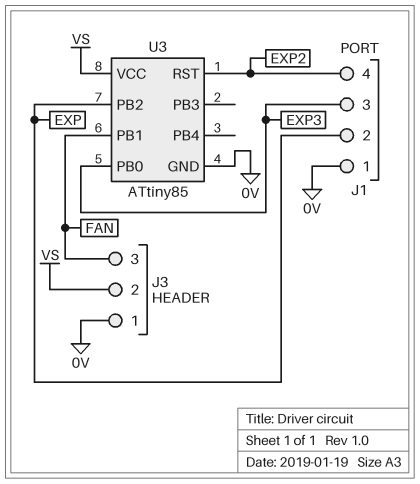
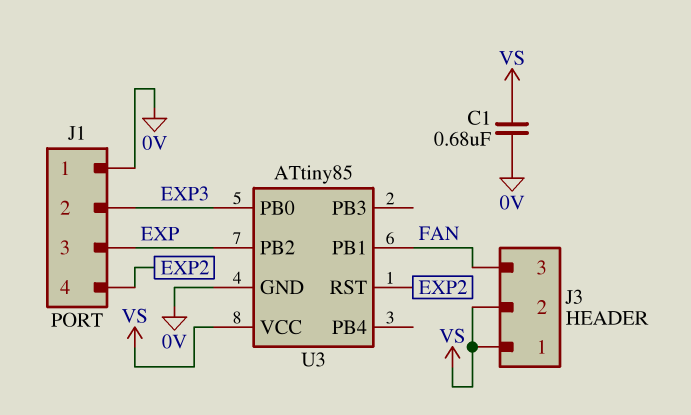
C1: none -> 680nF (0V, VS)
J1 pin 2: EXP -> EXP3
J1 pin 3: EXP3 -> EXP
J3 pin 1: 0V -> VS

